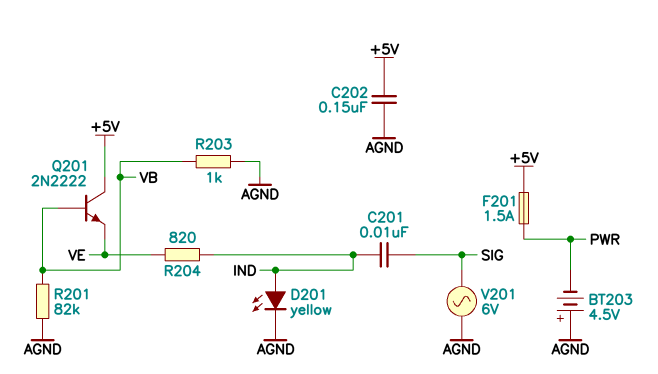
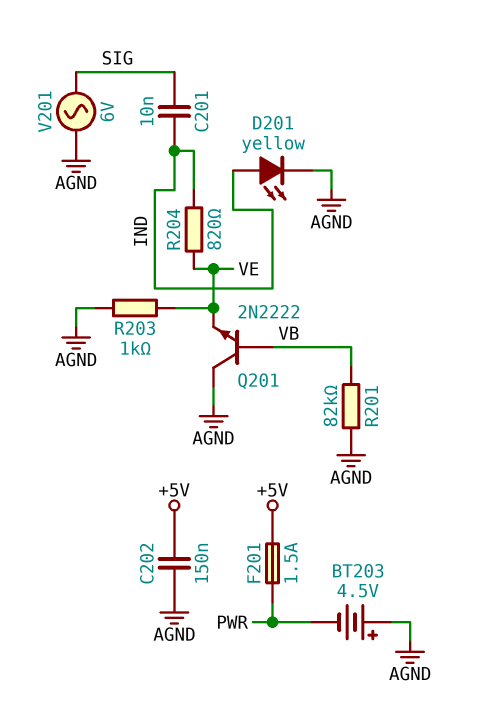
Q201: NPN 2N2222 (B VB, C +5V, E VE) -> NPN 2N2222 (B VB, C AGND, E VE)
R203: 1k (AGND, VB) -> 1k (AGND, VE)

